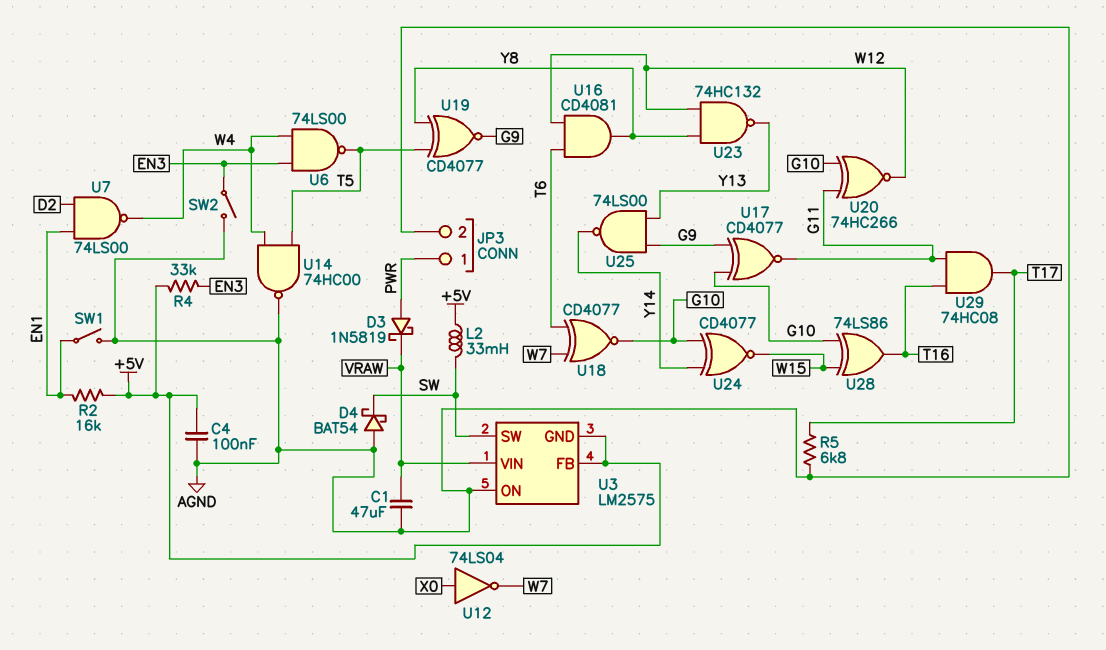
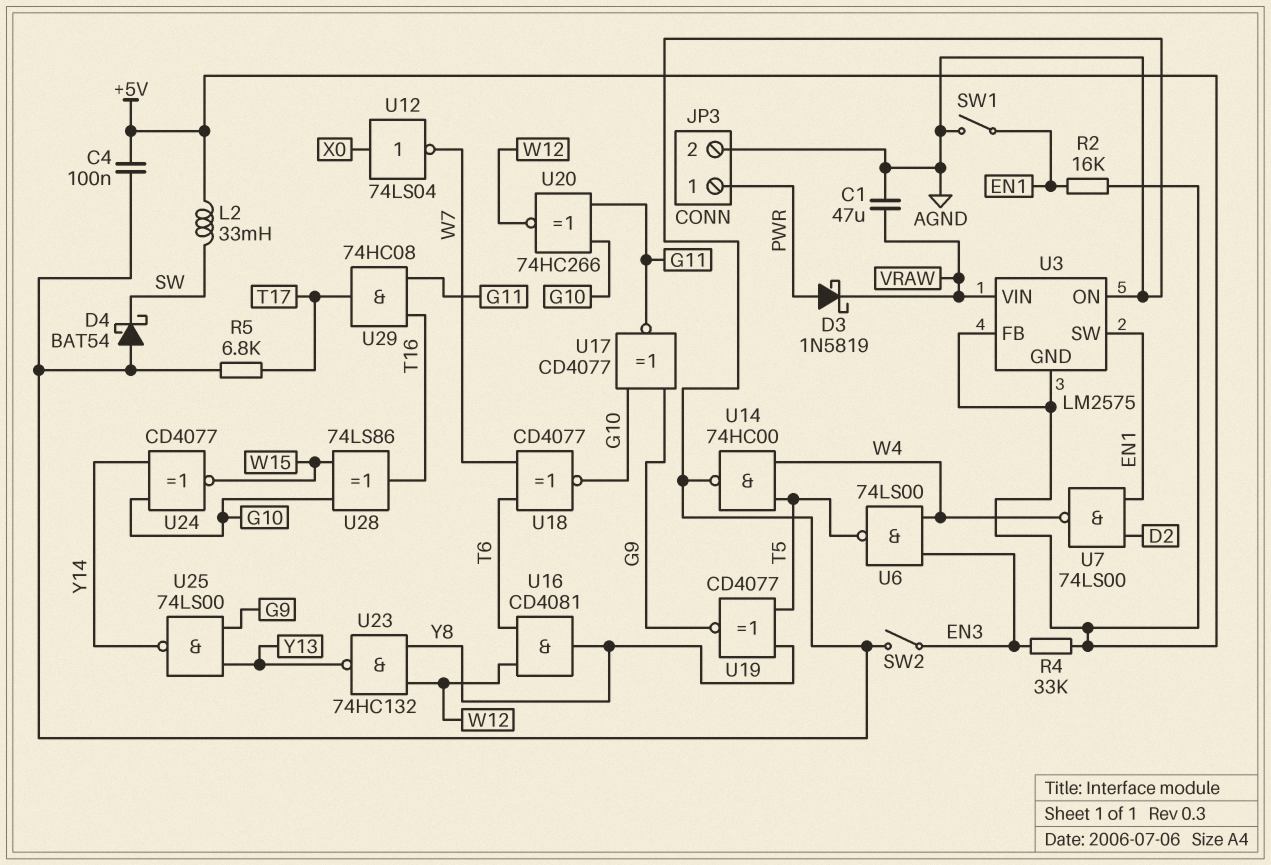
U3 pin SW: SW -> EN1

